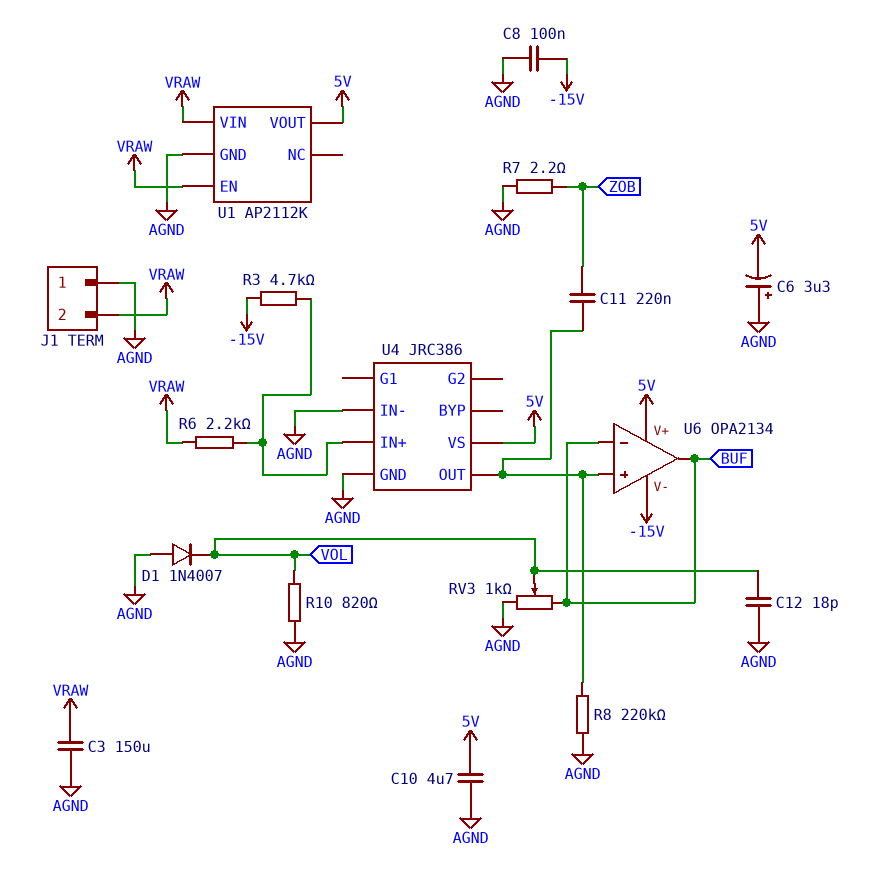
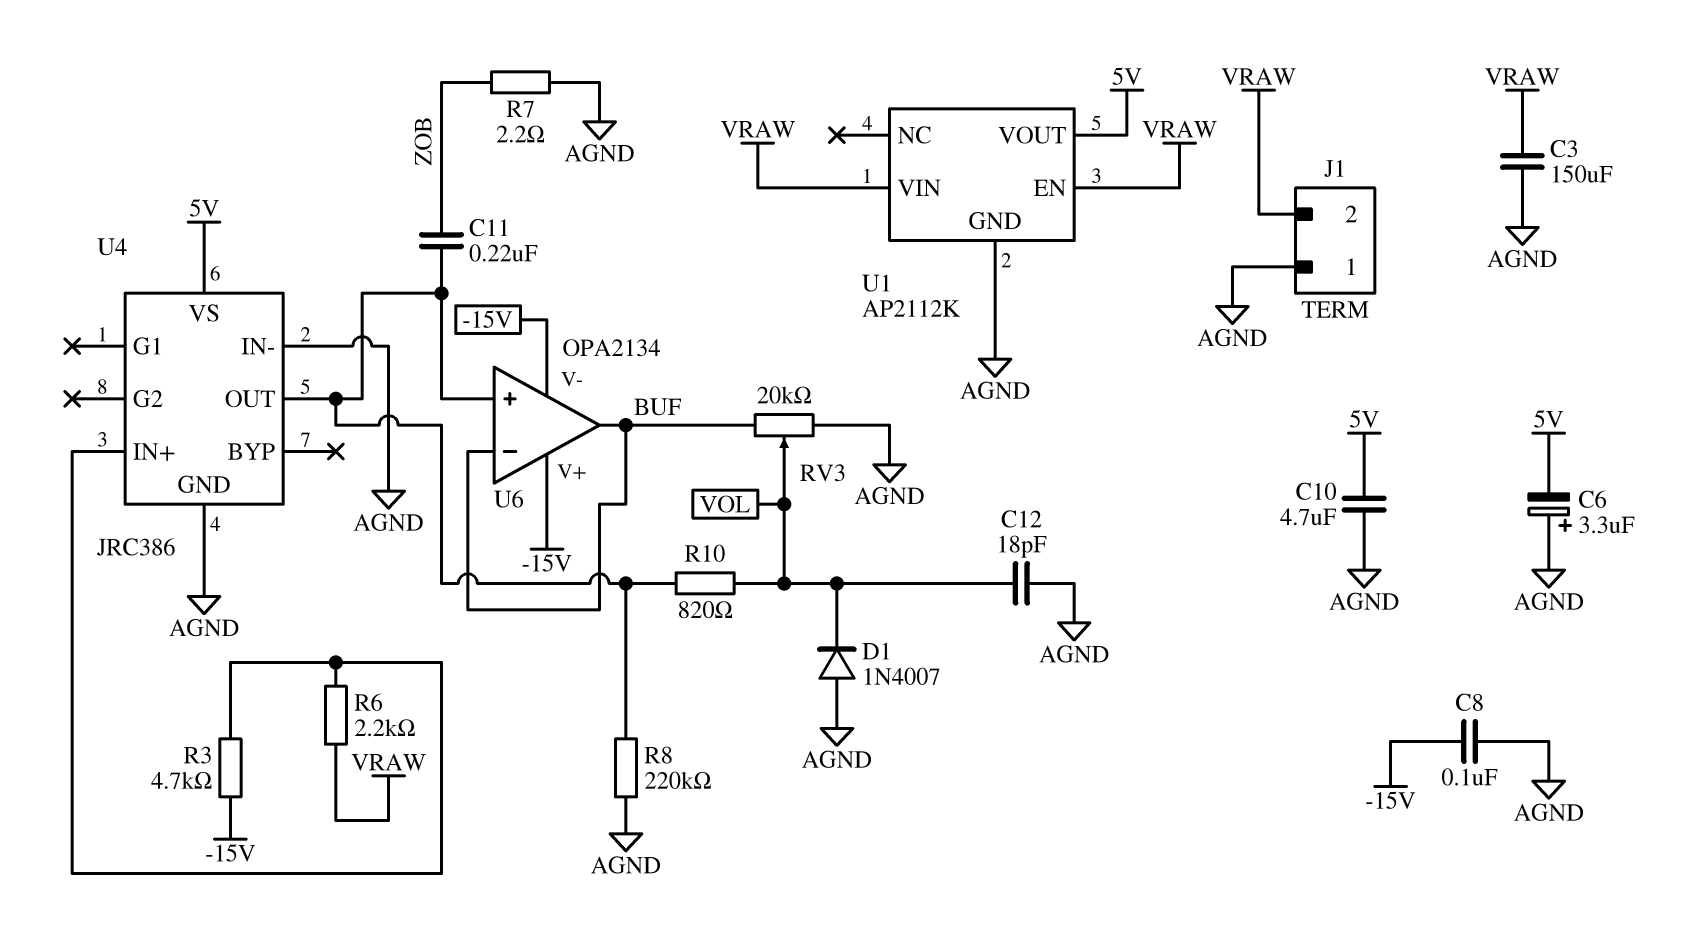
R10: 820 (AGND, VOL) -> 820 (U4/OUT, VOL)
RV3: 1k (AGND, BUF, wiper VOL) -> 20k (AGND, BUF, wiper VOL)
U6 pin V+: 5V -> -15V

